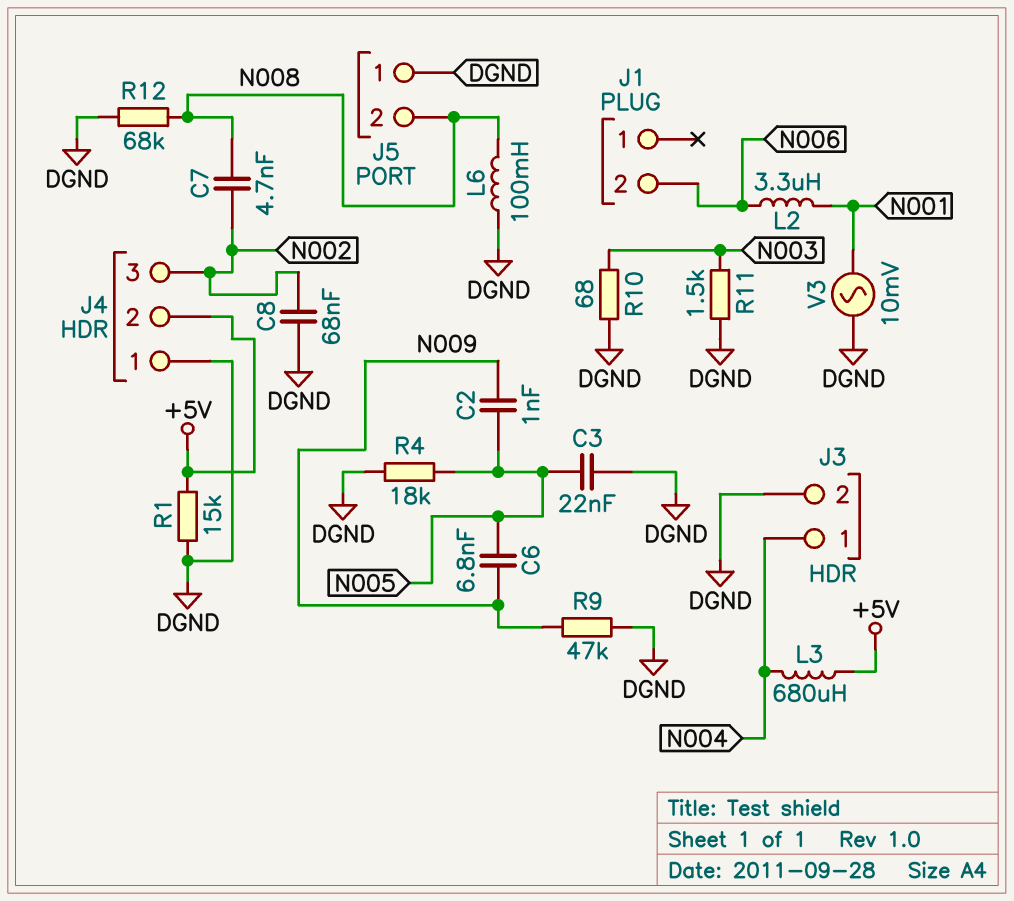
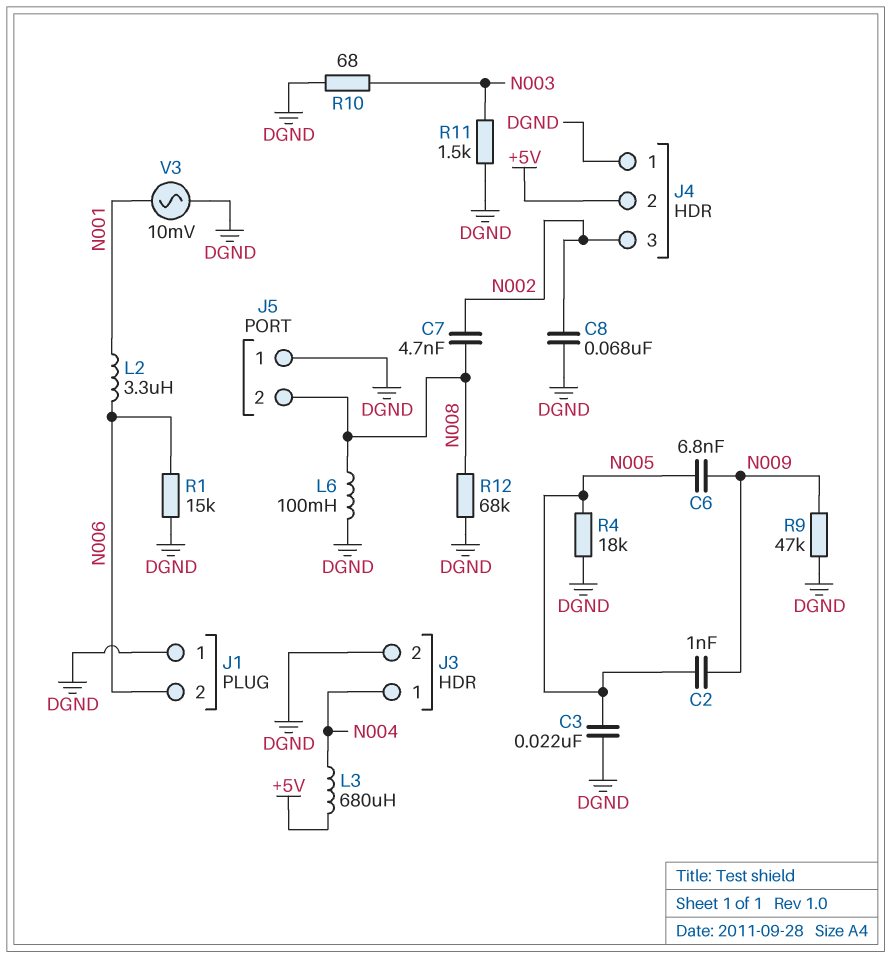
J1 pin 1: none -> DGND
R1: 15k (+5V, DGND) -> 15k (DGND, N006)

